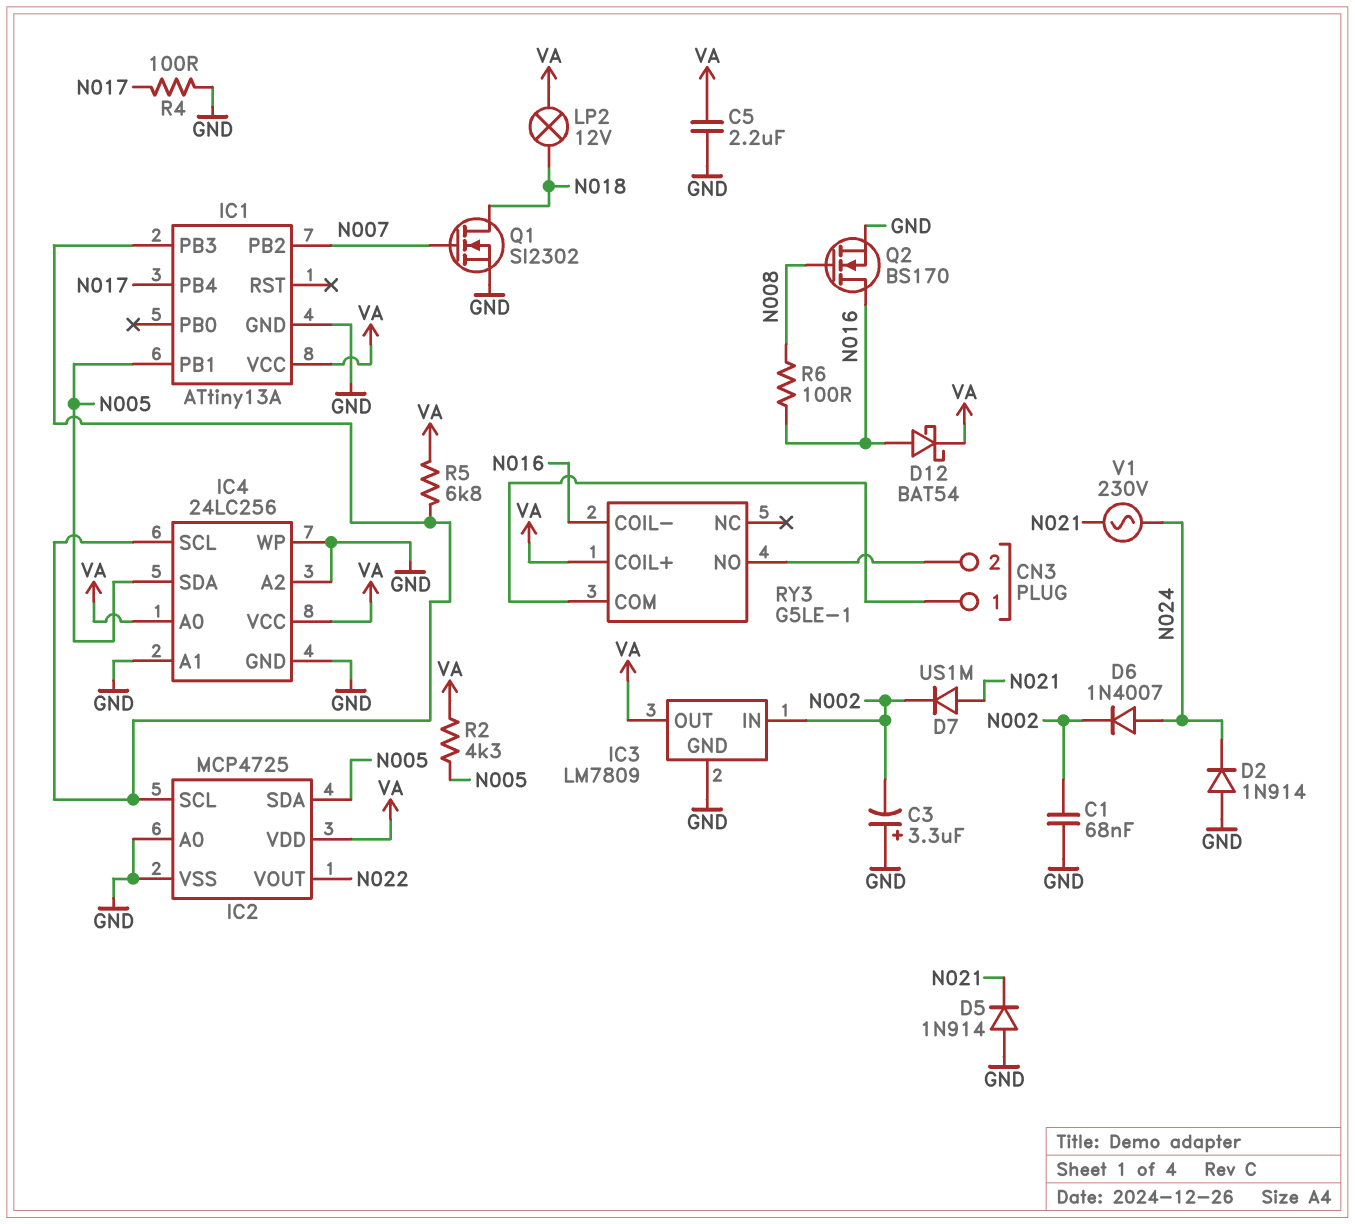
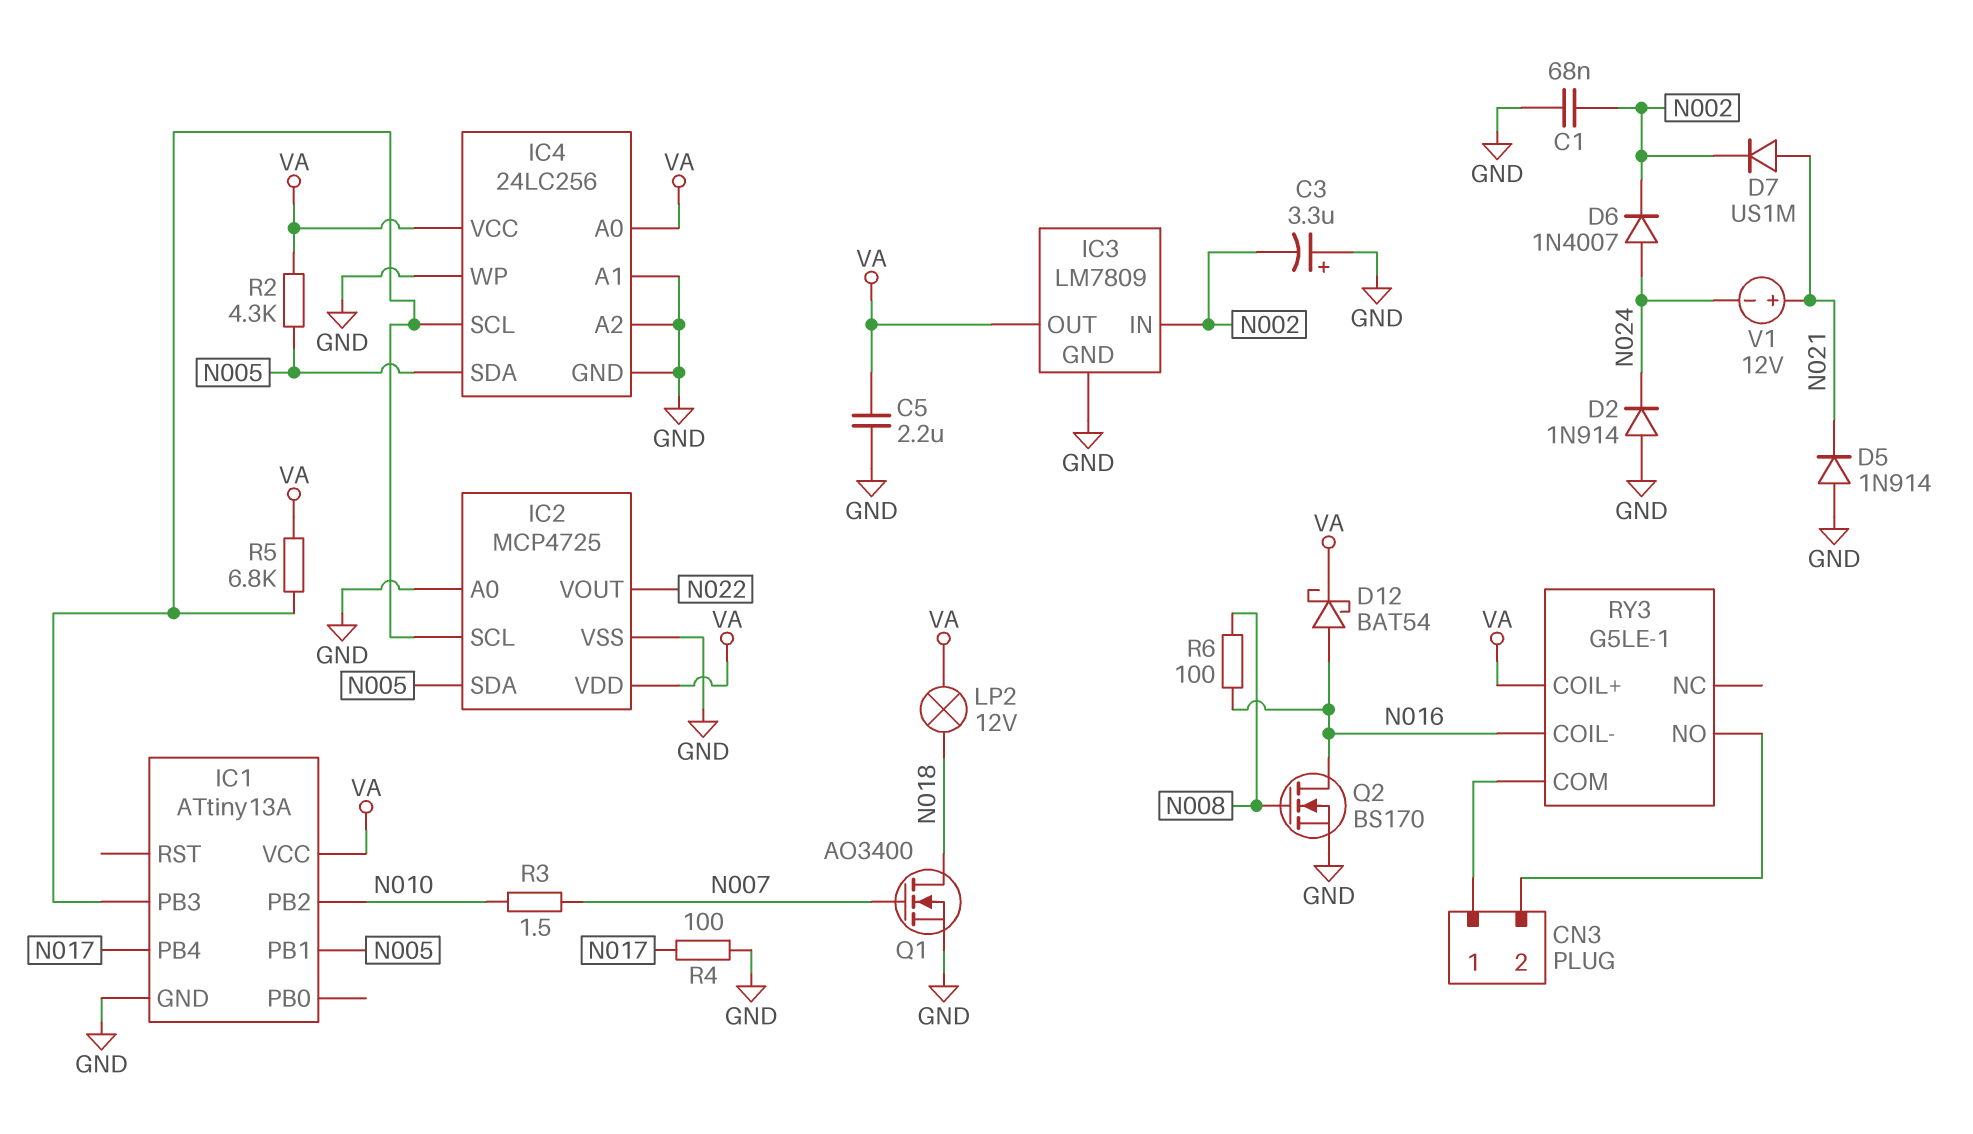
IC1 pin PB2: N007 -> N010
Q1: NMOS SI2302 (G N007, D N018, S GND) -> NMOS AO3400 (G N007, D N018, S GND)
R3: none -> 1.5 (N007, N010)
V1: AC 230V (N021, N024) -> 12V (plus N021, minus N024)

